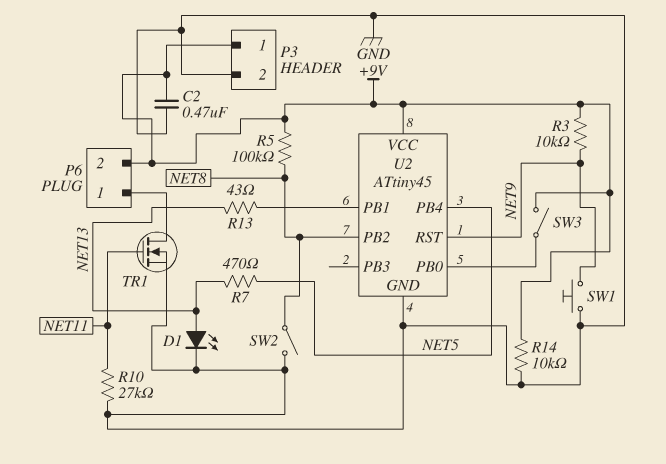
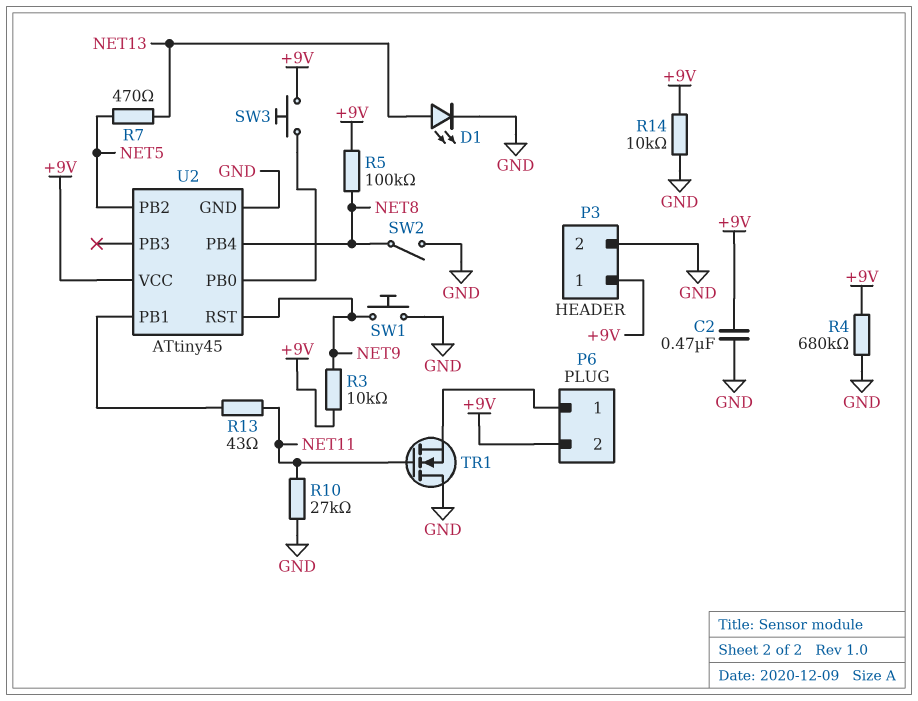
R4: none -> 680k (+9V, GND)
R13: 43 (NET13, U2/PB1) -> 43 (NET11, U2/PB1)
SW3: switch (+9V, U2/PB0) -> button (+9V, U2/PB0)
TR1: NMOS (G NET11, D P6/1, S GND) -> NMOS (G NET11, D GND, S P6/1)
U2 pin PB2: NET8 -> NET5
U2 pin PB4: NET5 -> NET8

